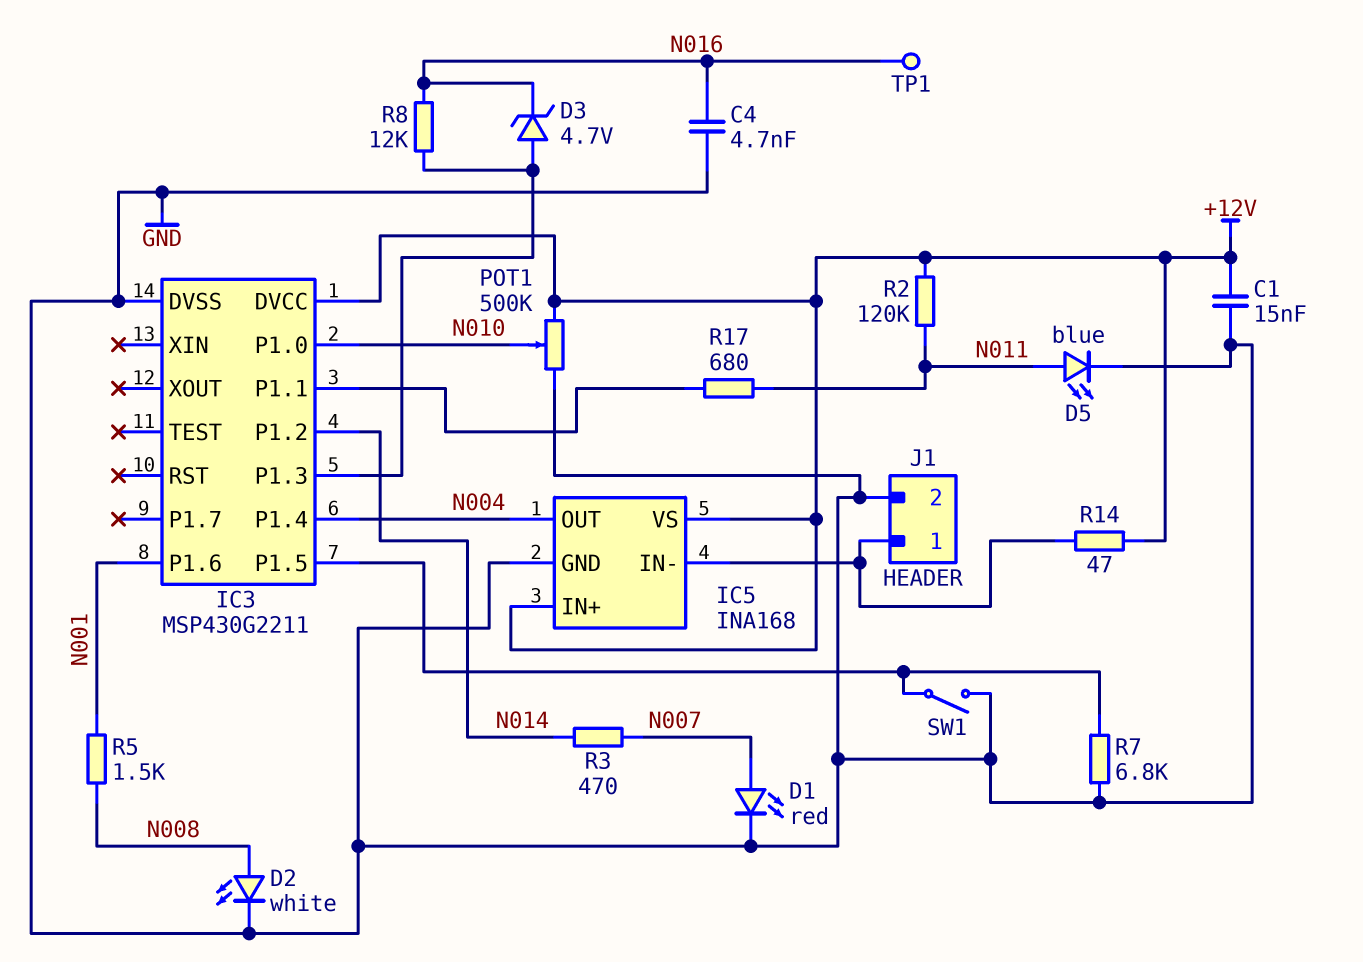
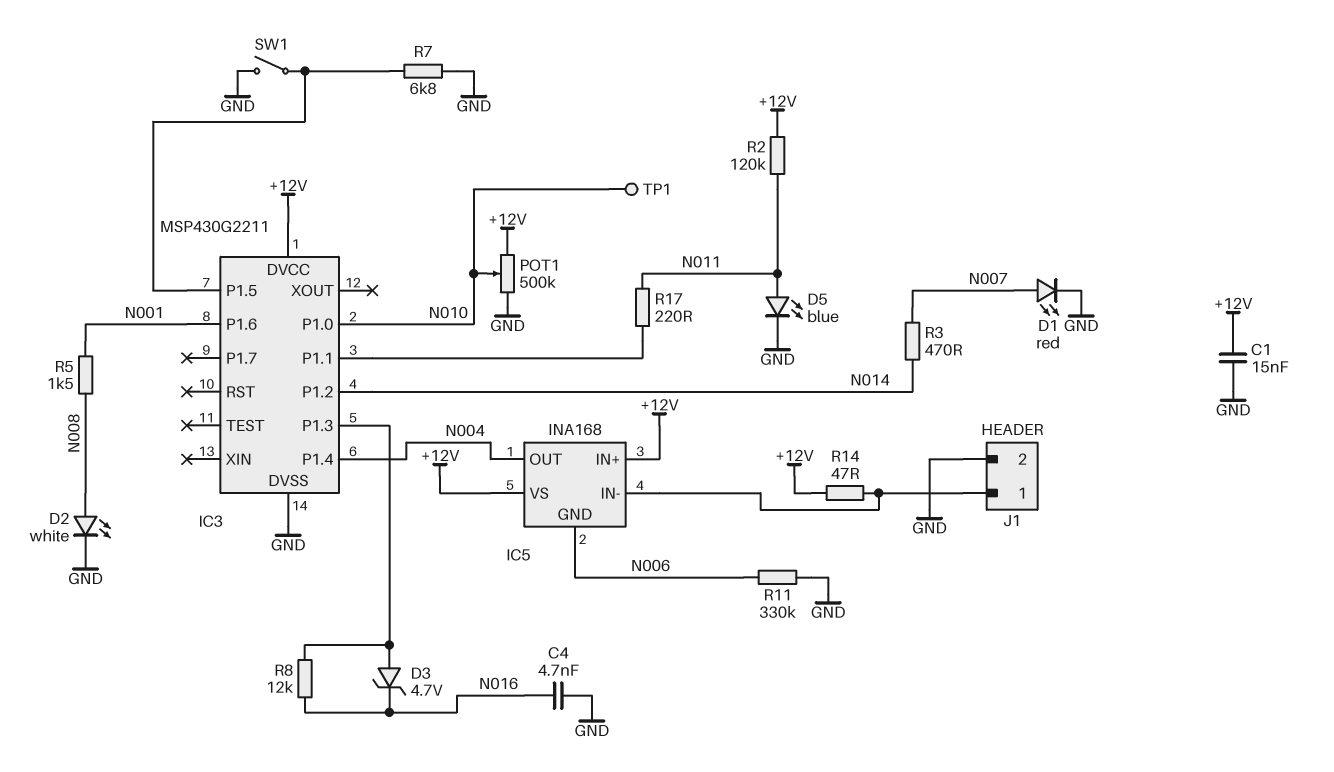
IC5 pin GND: GND -> N006
R11: none -> 330k (GND, N006)
R17: 680 (IC3/P1.1, N011) -> 220 (IC3/P1.1, N011)
TP1: test point (N016) -> test point (N010)

